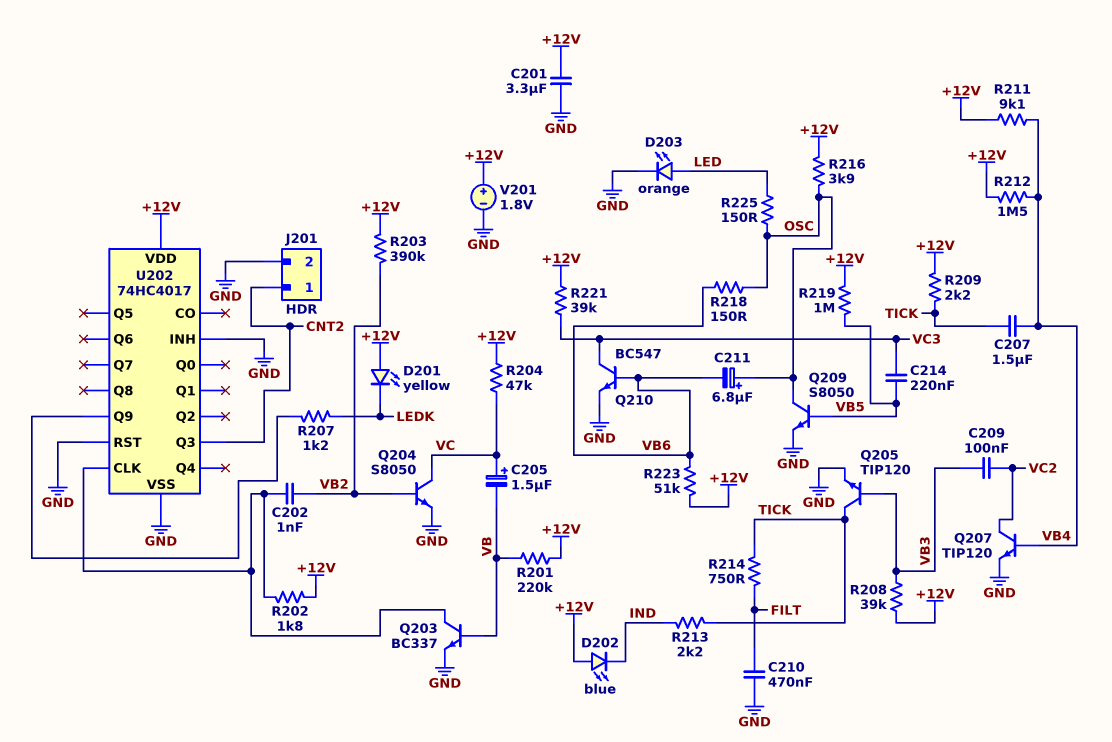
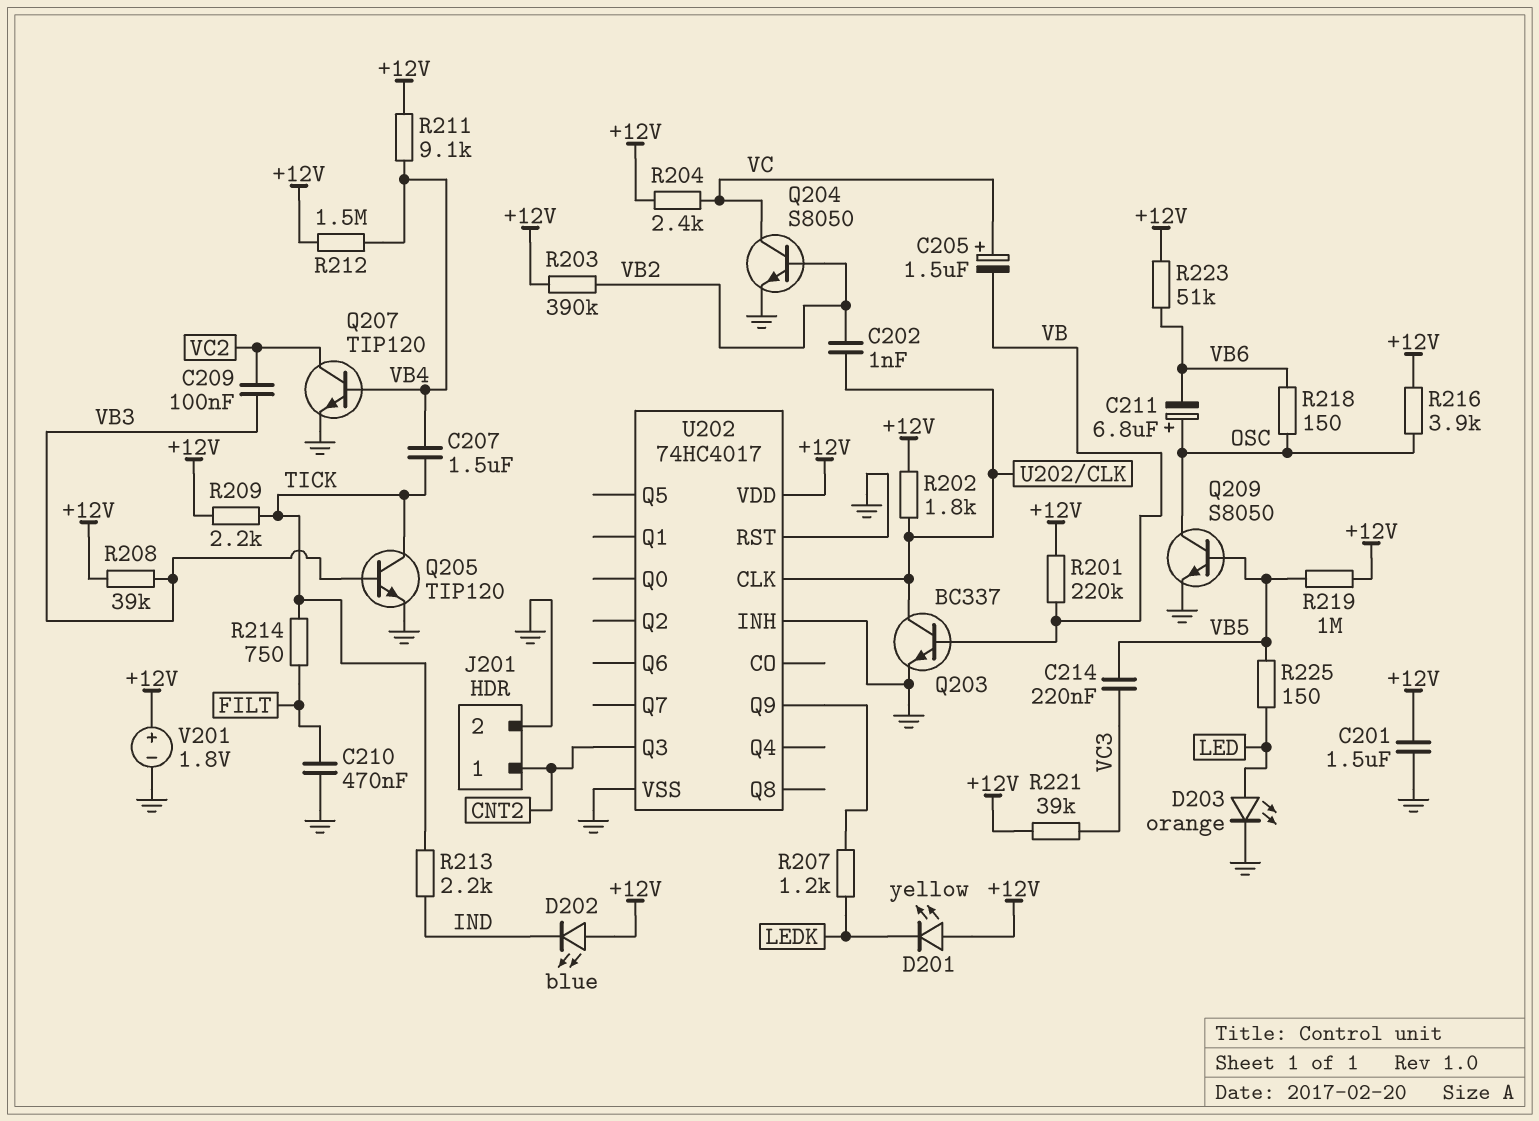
C201: 3.3uF (+12V, GND) -> 1.5uF (+12V, GND)
Q210: NPN BC547 (B VB6, C VC3, E GND) -> none
R204: 47k (+12V, VC) -> 2.4k (+12V, VC)
R225: 150 (LED, OSC) -> 150 (LED, VB5)

